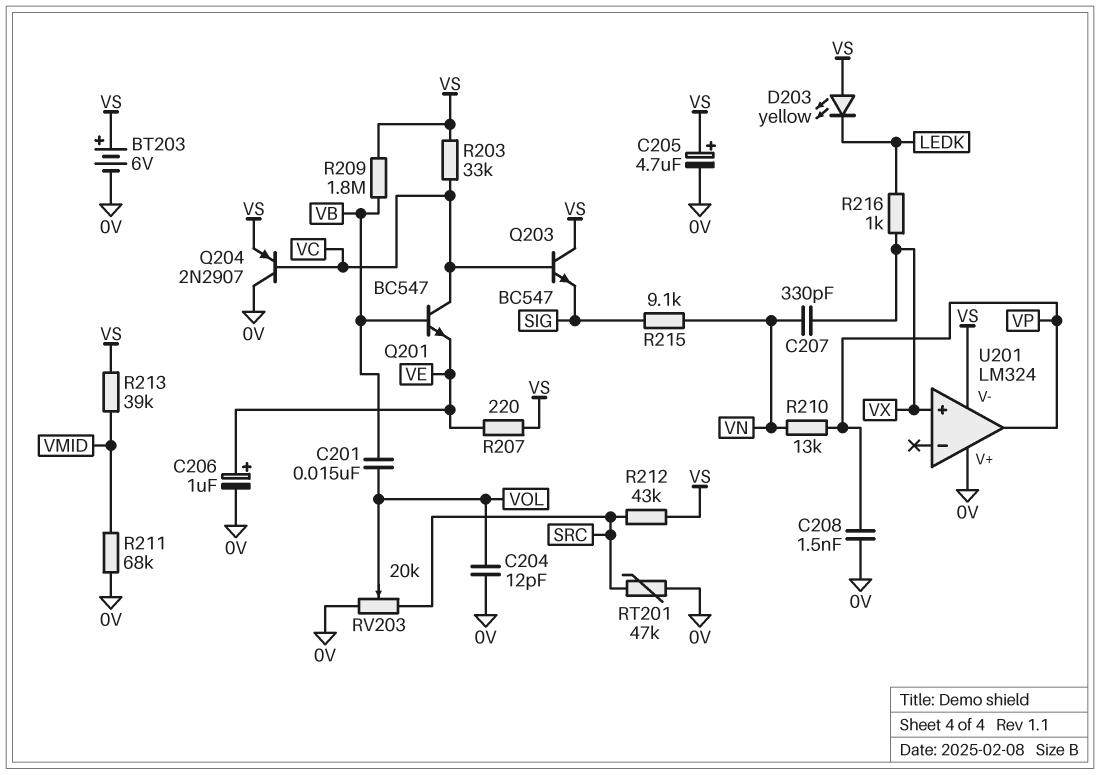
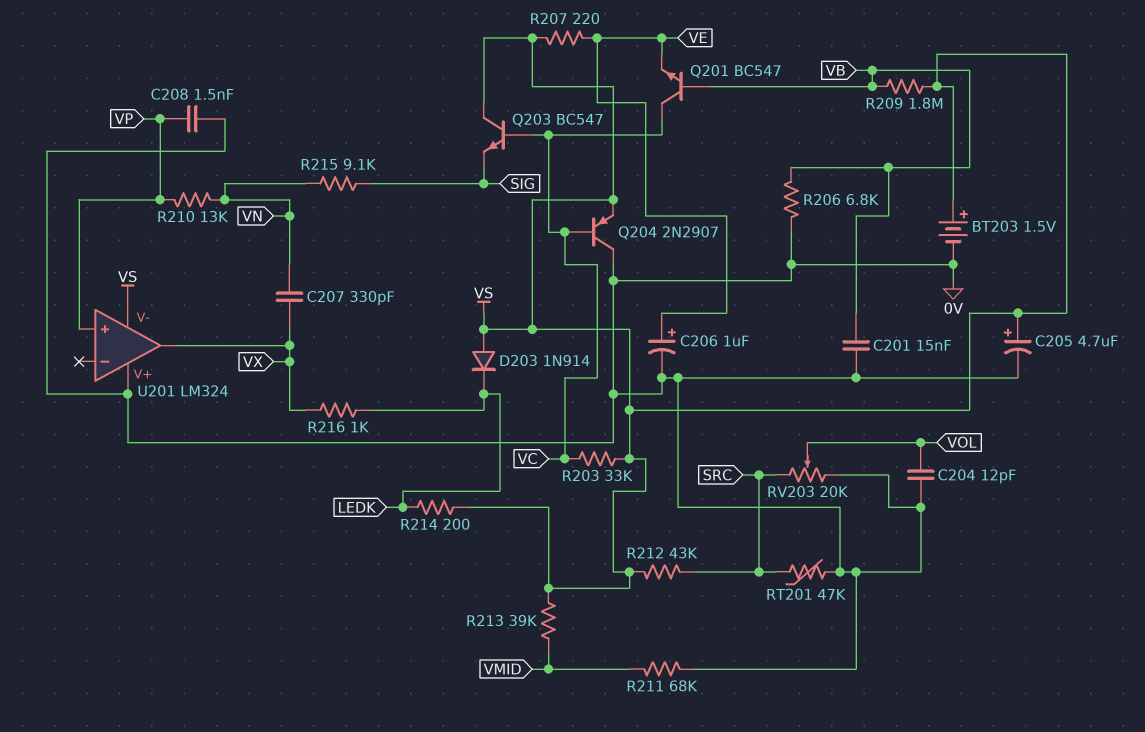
BT203: 6V (plus VS, minus 0V) -> 1.5V (plus VS, minus 0V)
C201: 15nF (VB, VOL) -> 15nF (0V, VB)
D203: LED yellow (A VS, K LEDK) -> diode 1N914 (A VS, K LEDK)
R206: none -> 6.8k (0V, VB)
R214: none -> 200 (LEDK, VS)
U201 pin in+: VX -> VP
U201 pin out: VP -> VX

